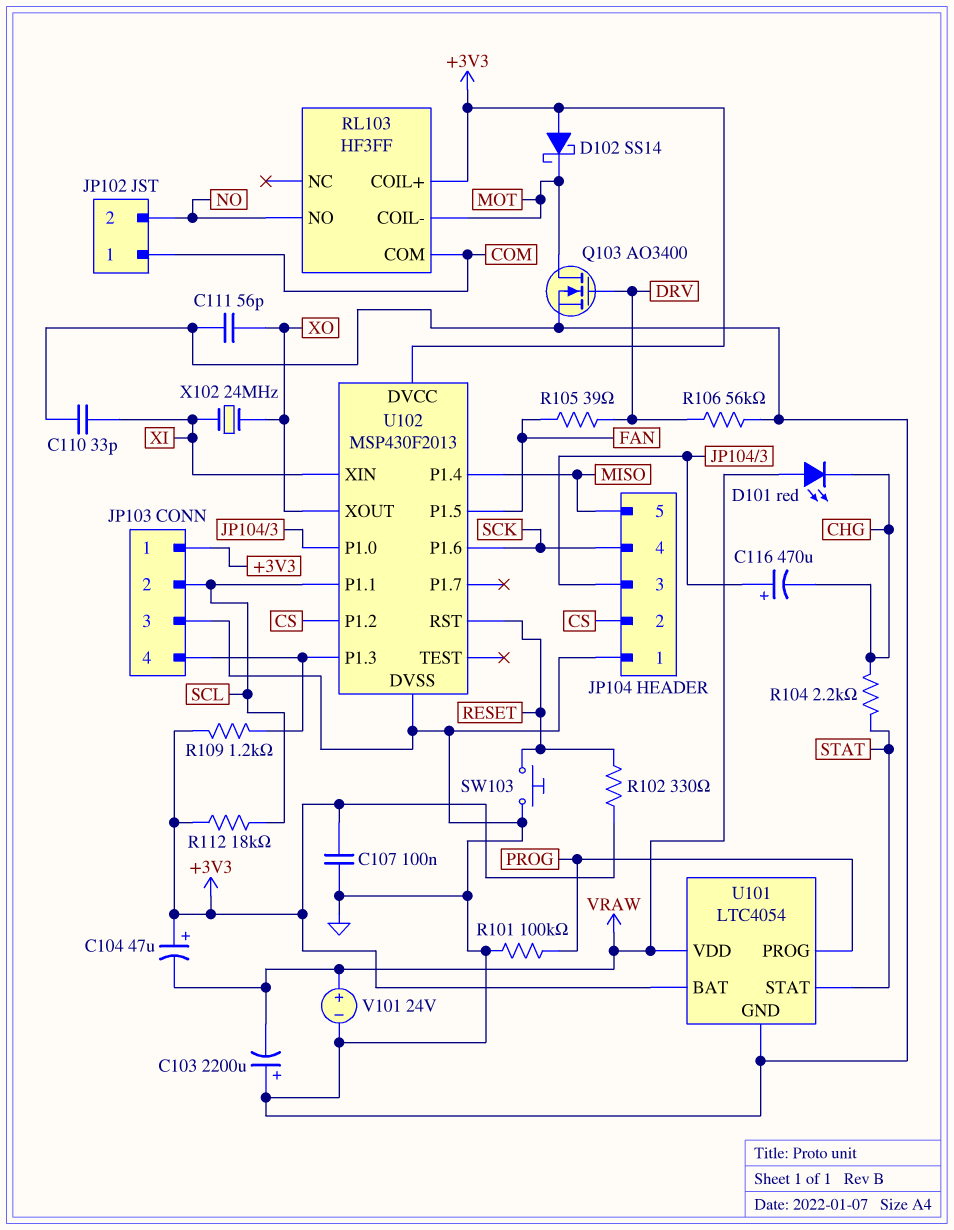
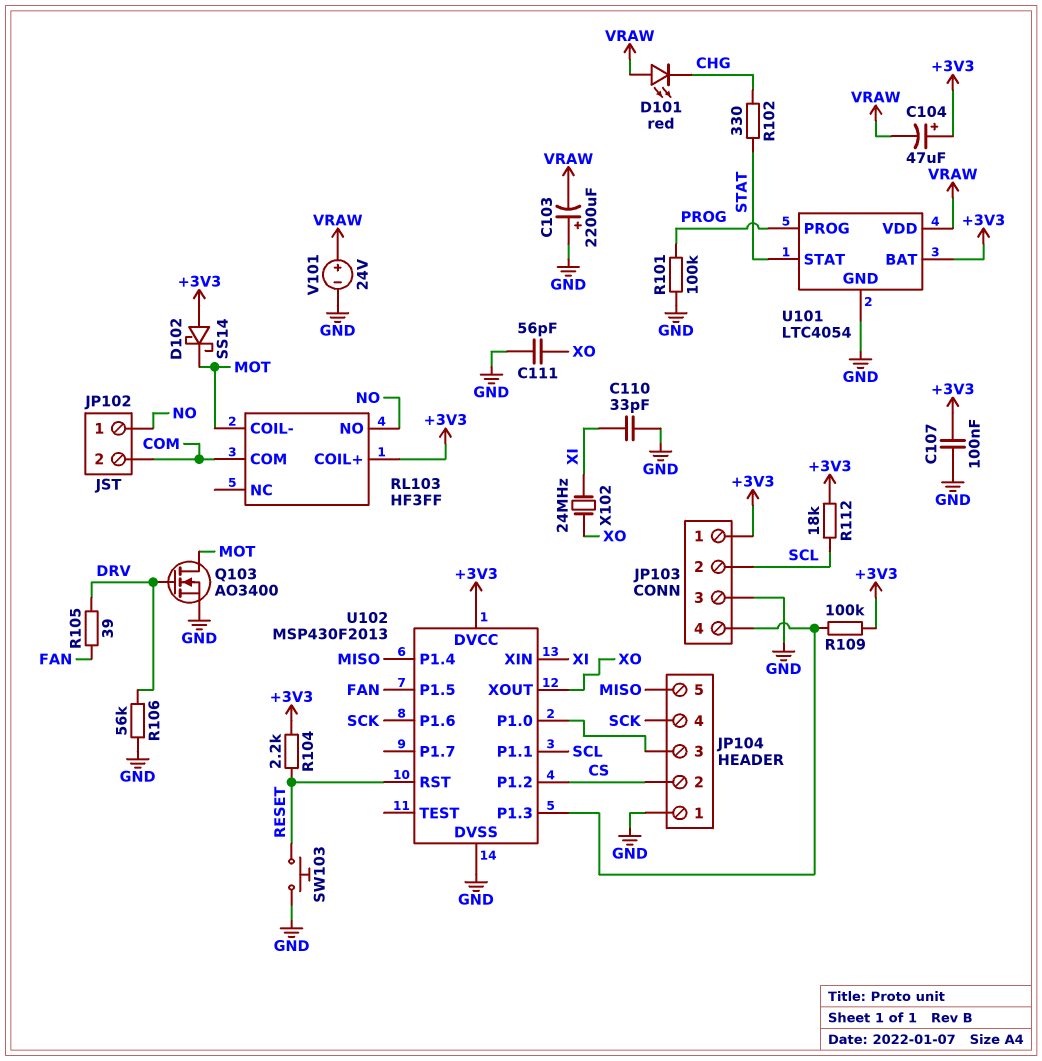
C116: 470uF (plus JP104/3, minus CHG) -> none
JP102 pin 1: COM -> NO
JP102 pin 2: NO -> COM
R102: 330 (+3V3, RESET) -> 330 (CHG, STAT)
R104: 2.2k (CHG, STAT) -> 2.2k (+3V3, RESET)
R109: 1.2k (+3V3, JP103/4) -> 100k (+3V3, JP103/4)

